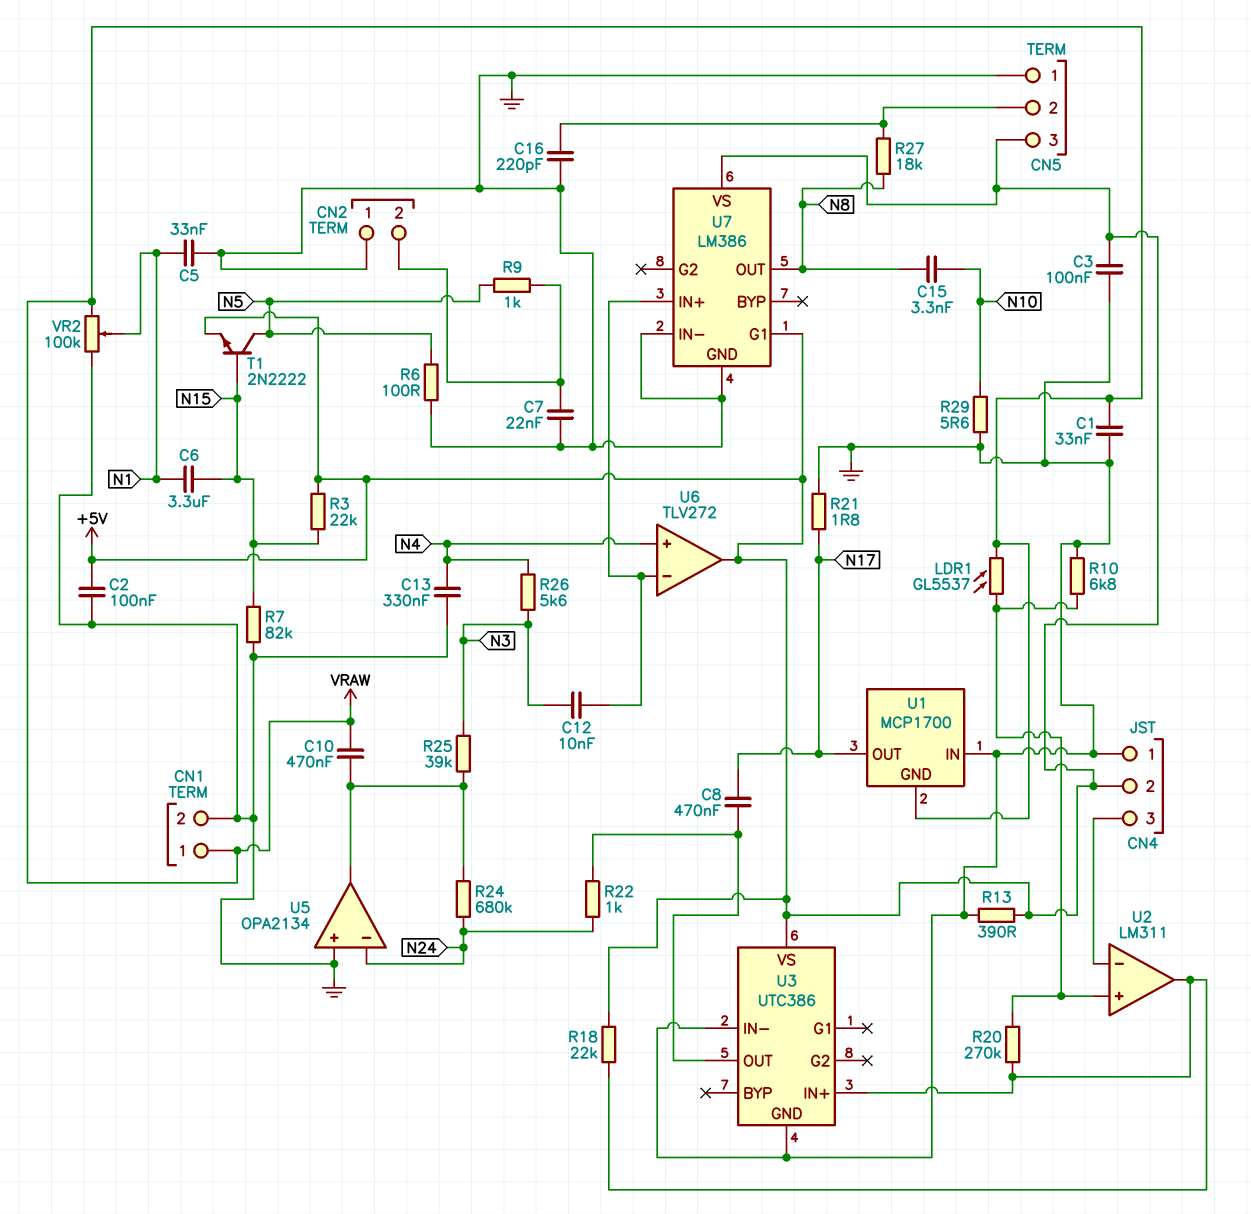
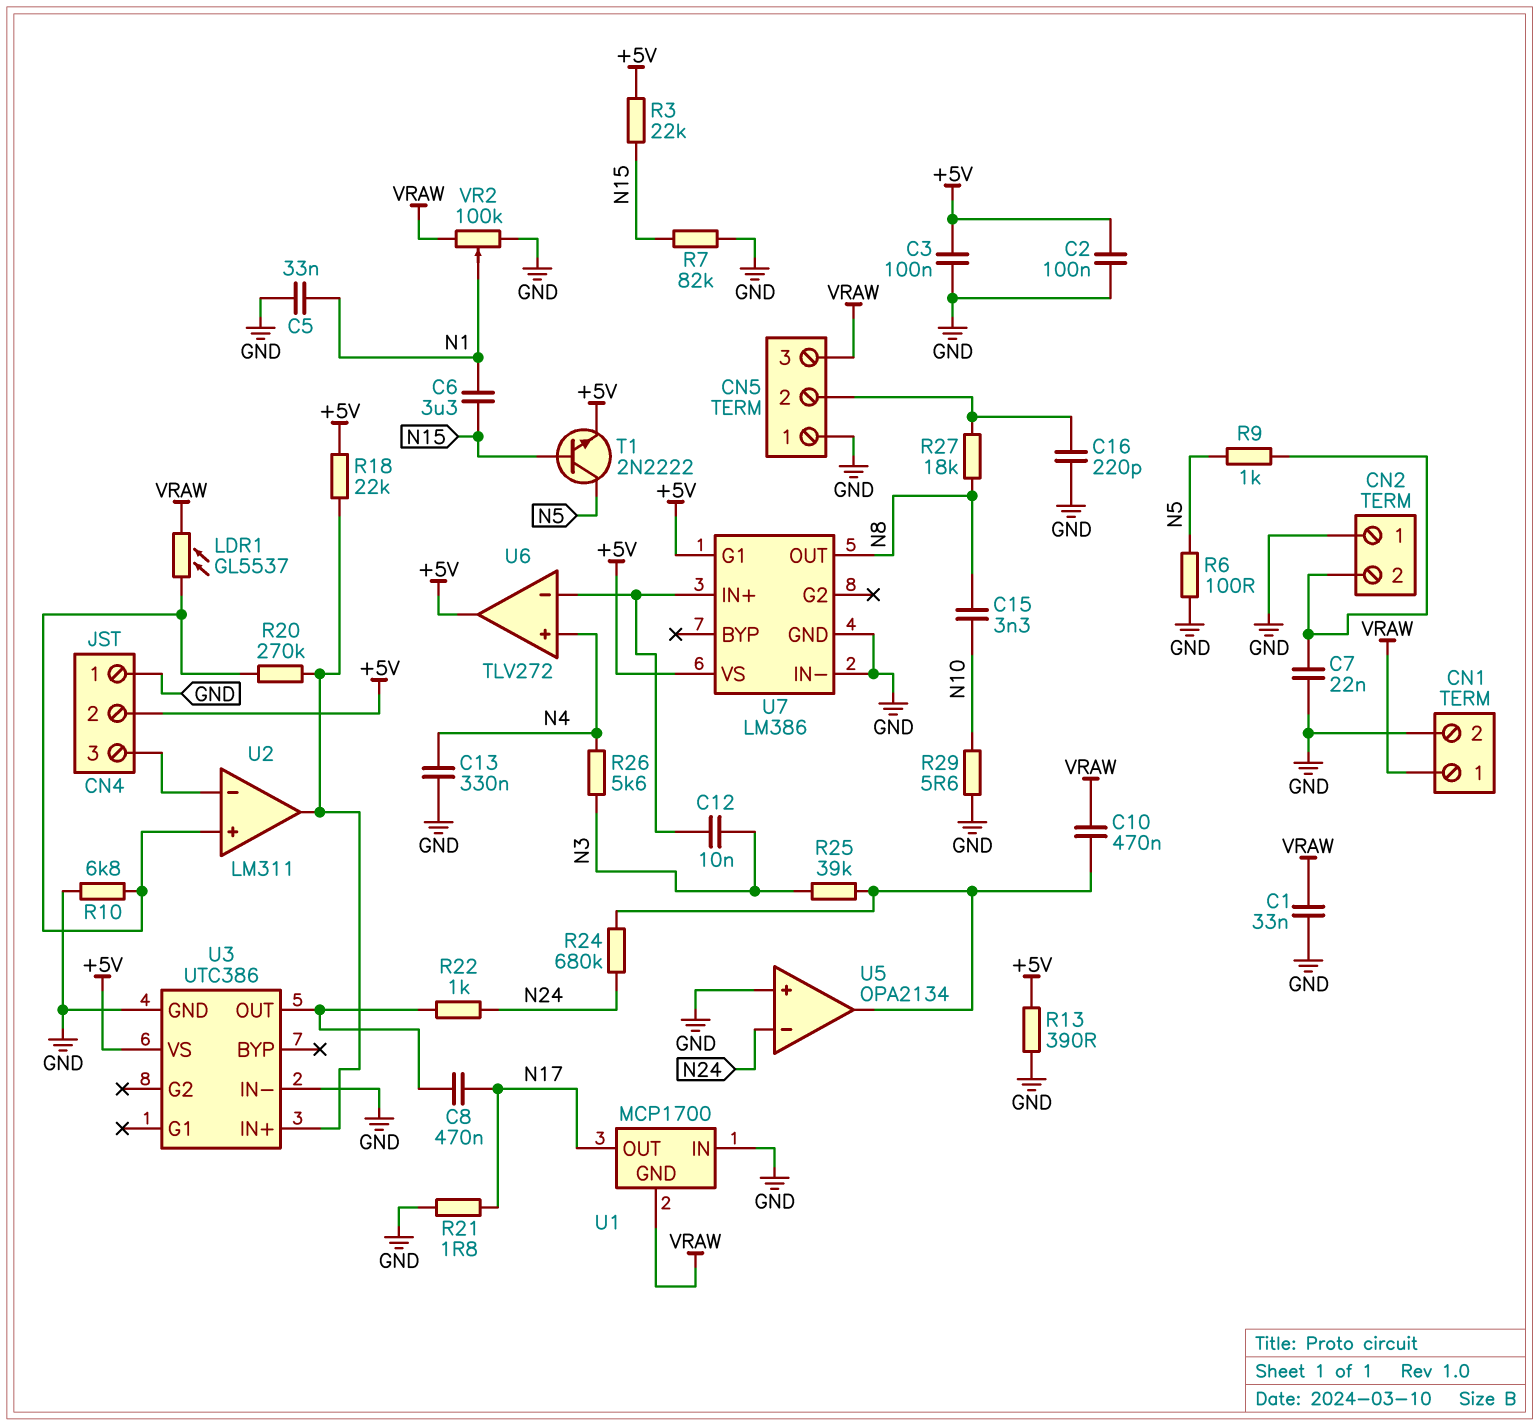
CN5 pin 3: +5V -> VRAW

